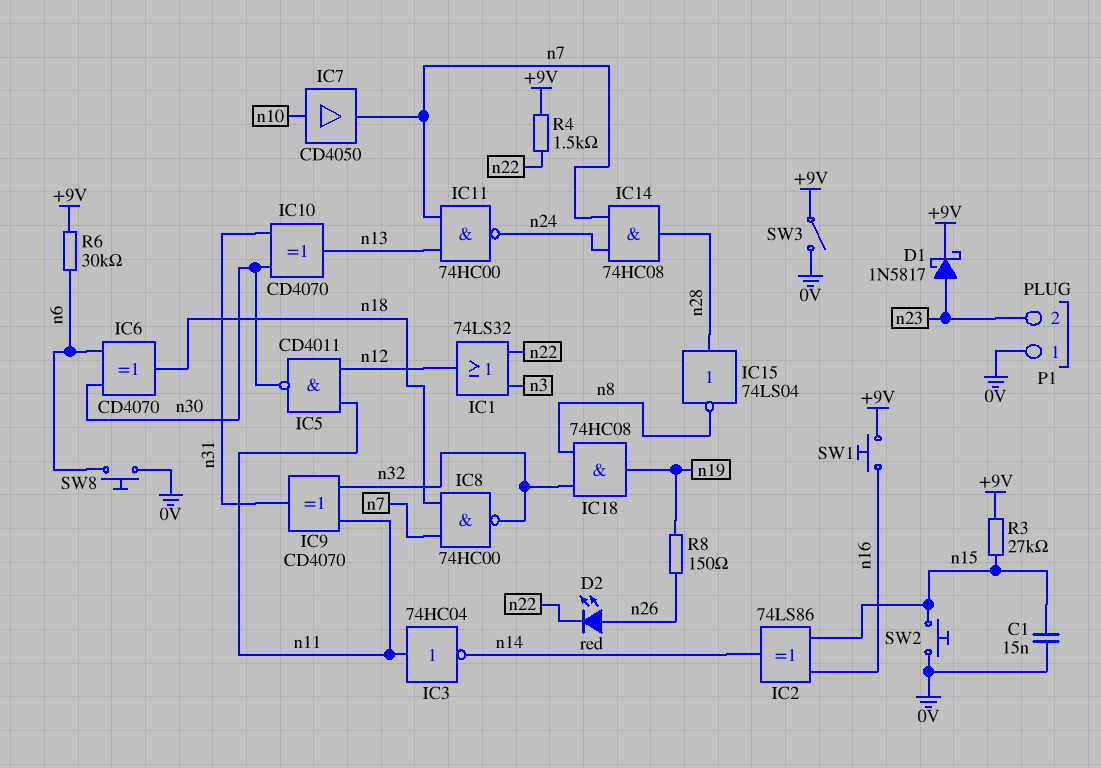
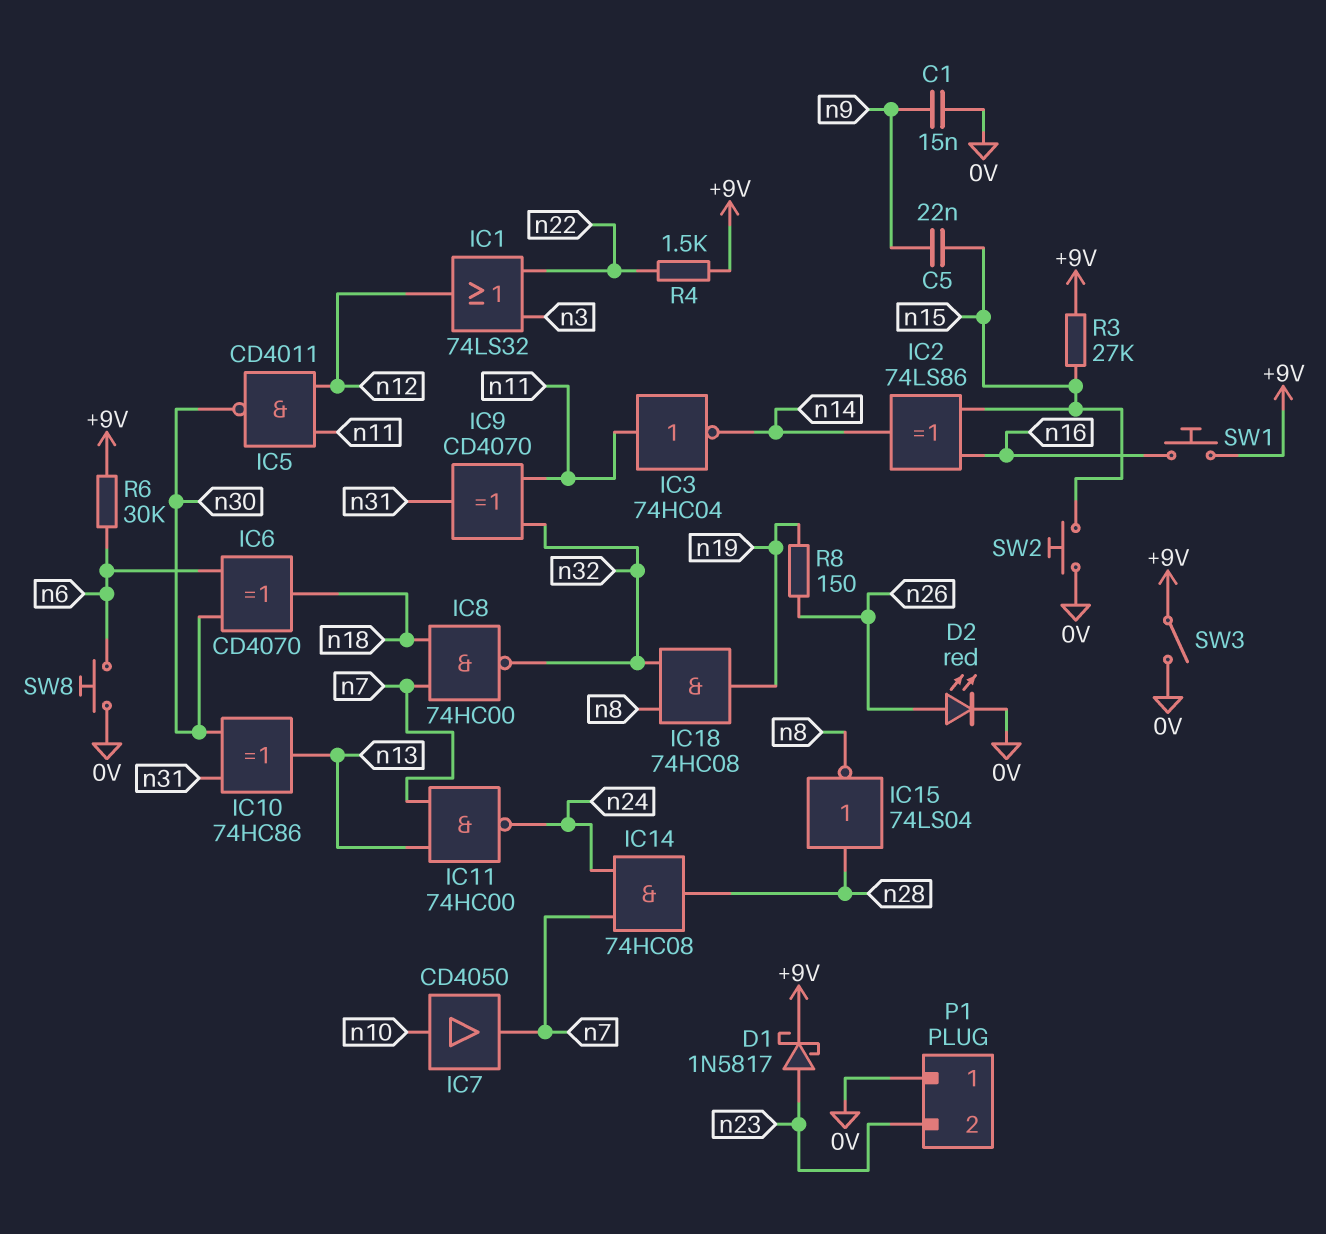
C1: 15nF (0V, n15) -> 15nF (0V, n9)
C5: none -> 22nF (n9, n15)
D2: LED red (A n26, K n22) -> LED red (A n26, K 0V)
IC10: XOR CD4070 (in n30, in n31, out n13) -> XOR 74HC86 (in n30, in n31, out n13)

